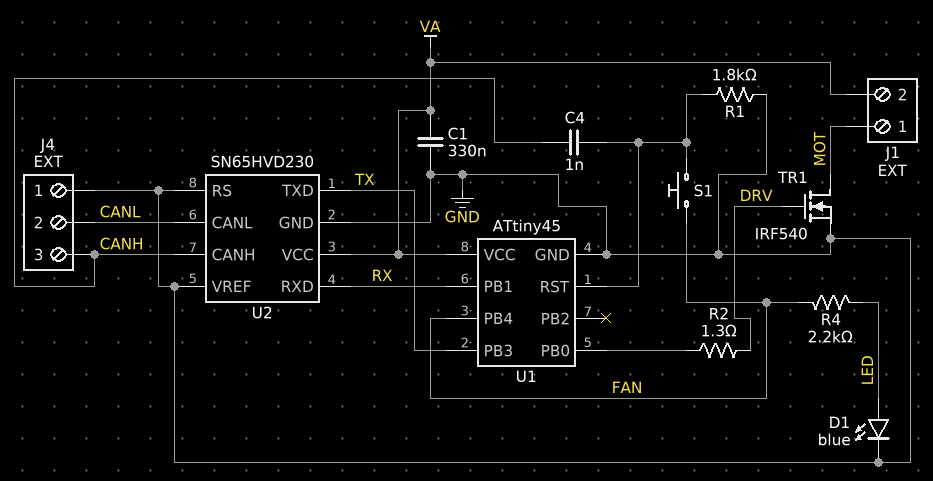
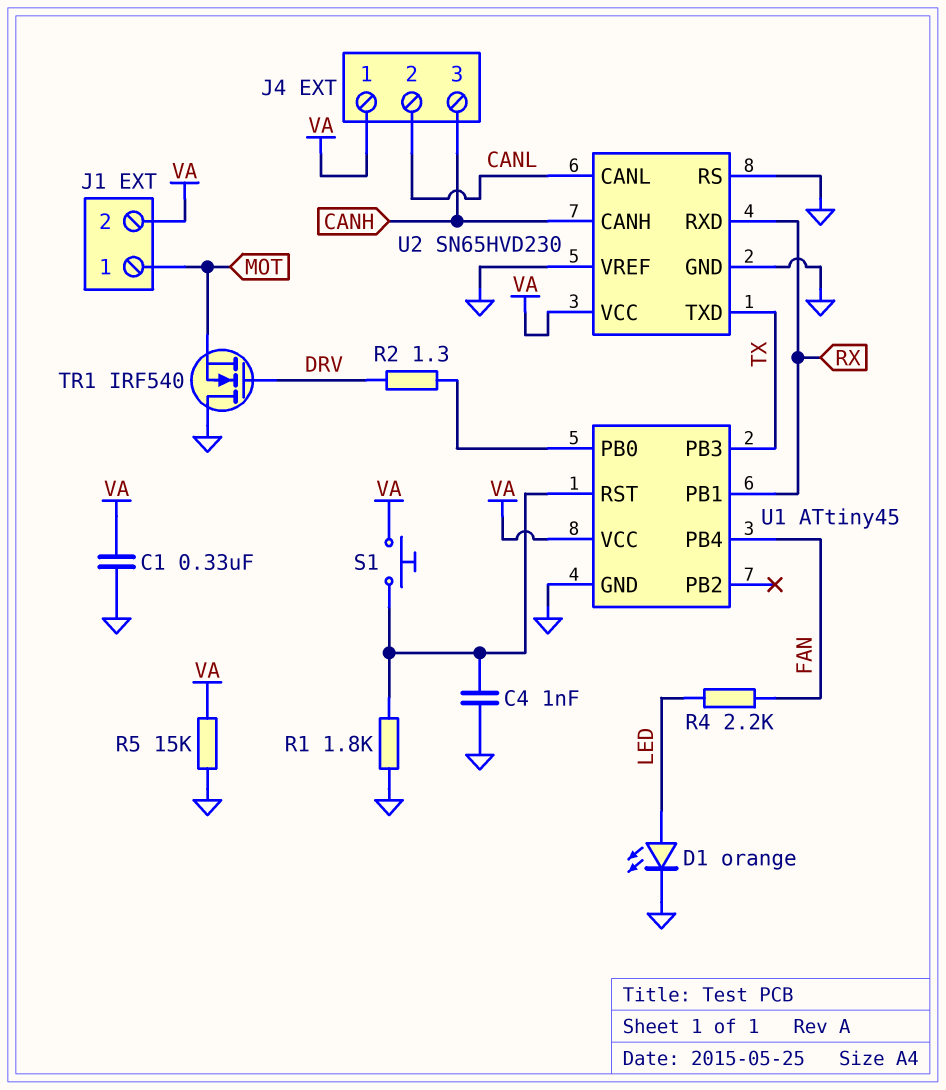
C4: 1nF (CANH, U1/RST) -> 1nF (GND, U1/RST)
D1: LED blue (A LED, K GND) -> LED orange (A LED, K GND)
J4 pin 1: GND -> VA
R5: none -> 15k (GND, VA)
S1: button (FAN, U1/RST) -> button (U1/RST, VA)
TR1: NMOS IRF540 (G DRV, D MOT, S GND) -> NMOS IRF540 (G DRV, D GND, S MOT)

